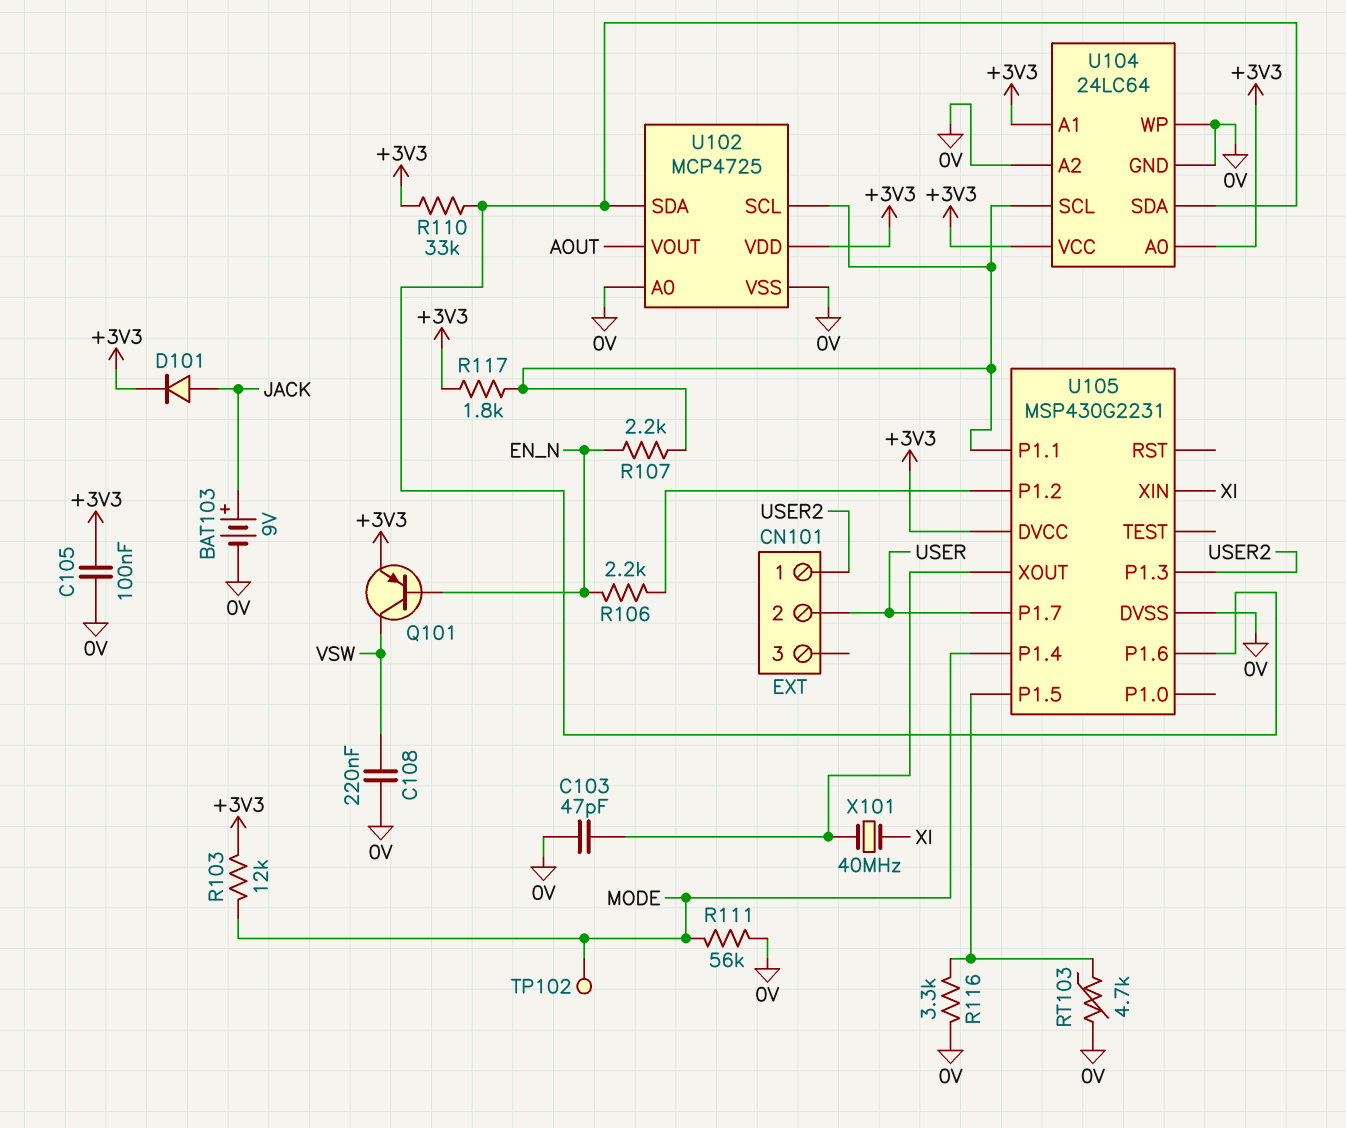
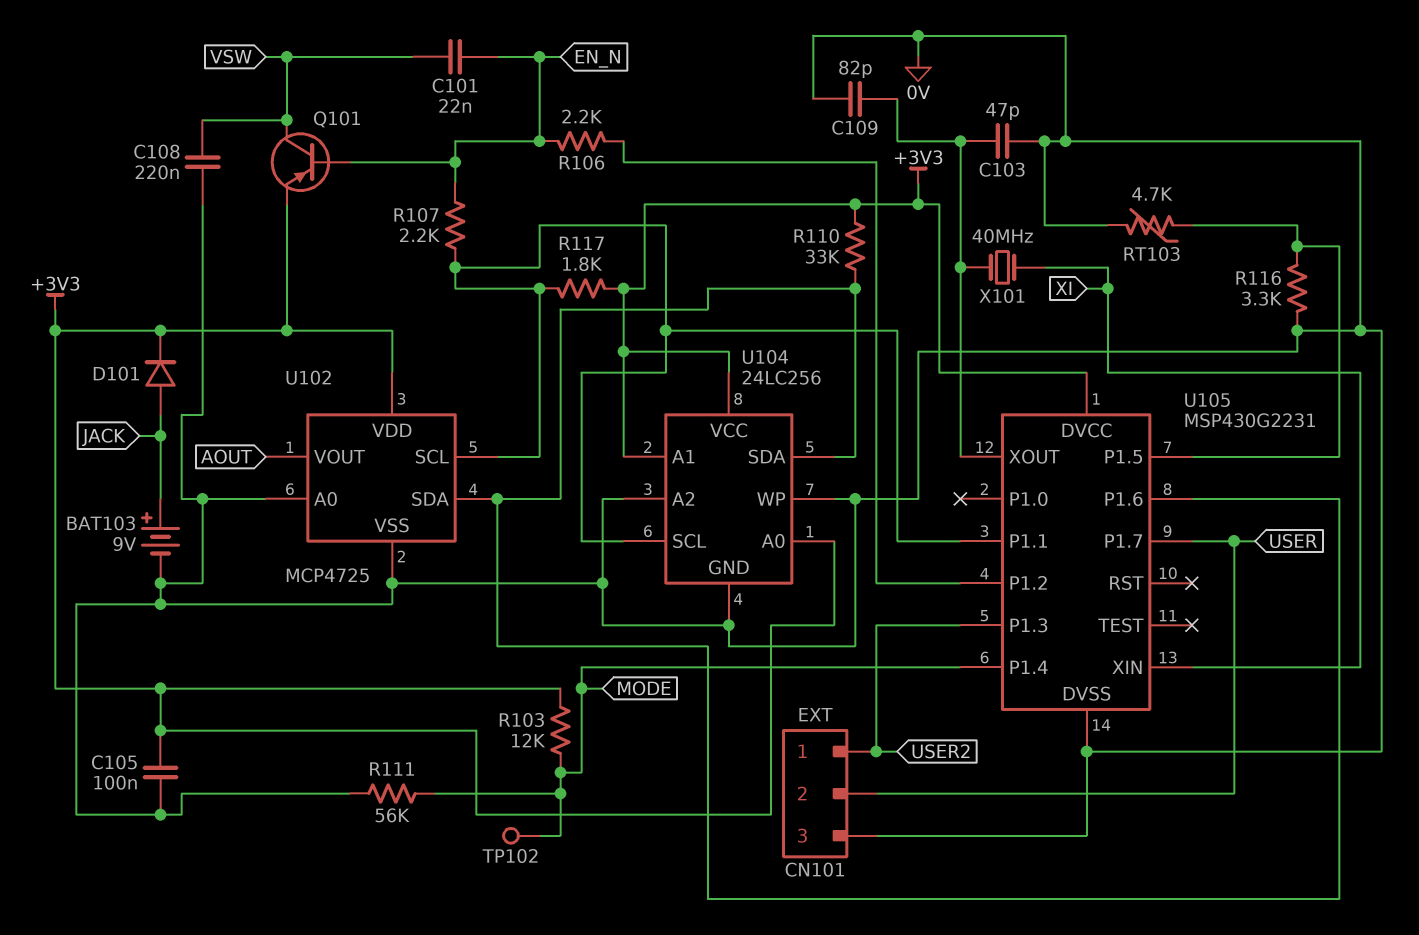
C101: none -> 22nF (EN_N, VSW)
C109: none -> 82pF (0V, U105/XOUT)
CN101 pin 3: none -> 0V
U104: 24LC64 -> 24LC256

